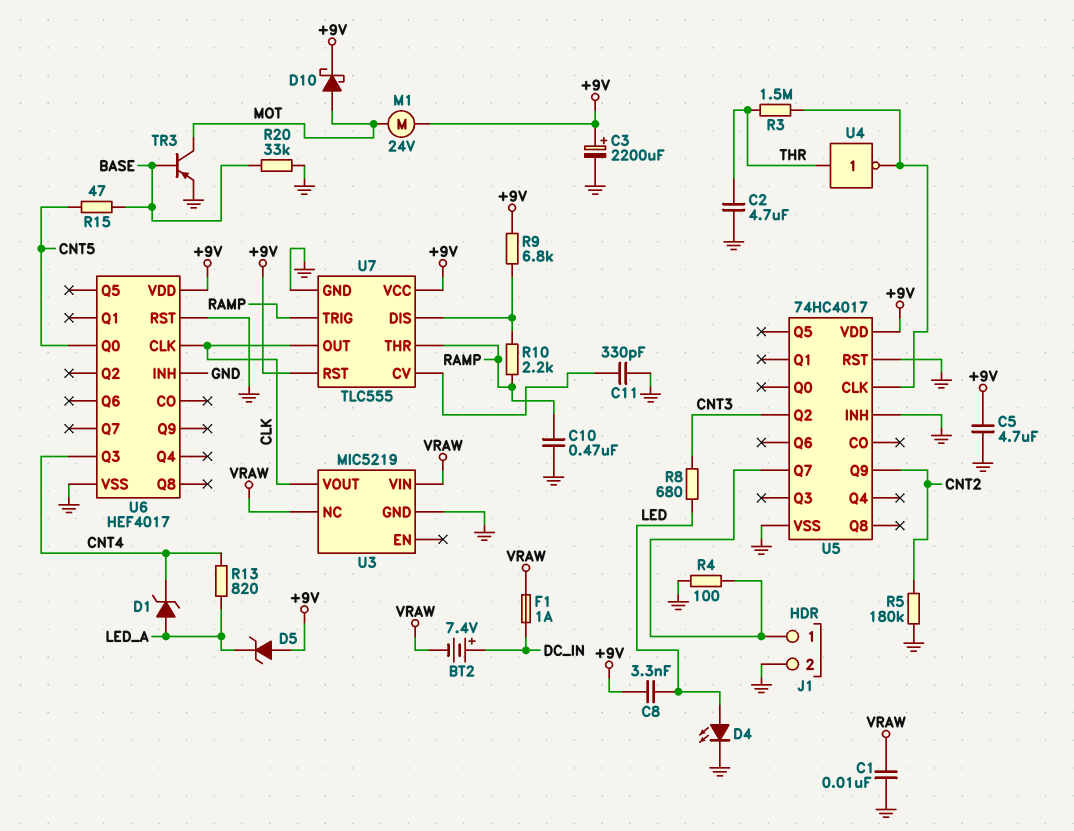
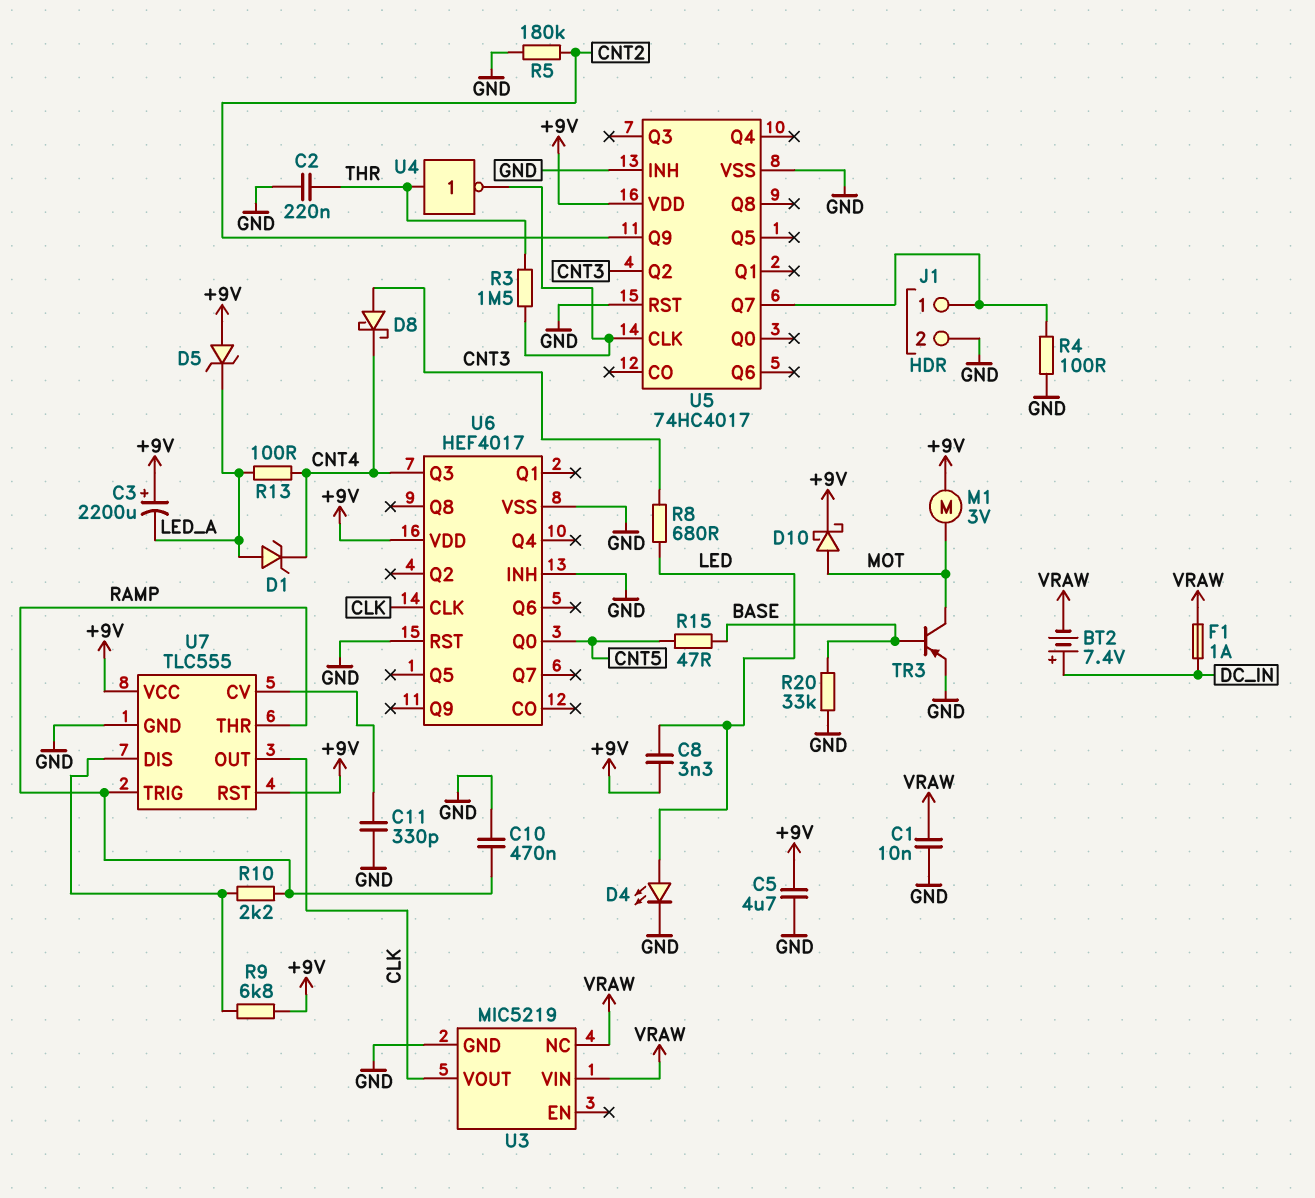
C2: 4.7uF (GND, THR) -> 220nF (GND, THR)
C3: 2200uF (plus +9V, minus GND) -> 2200uF (plus +9V, minus LED_A)
D8: none -> schottky (A CNT3, K CNT4)
M1: motor 24V (+9V, MOT) -> motor 3V (+9V, MOT)
R13: 820 (CNT4, LED_A) -> 100 (CNT4, LED_A)

